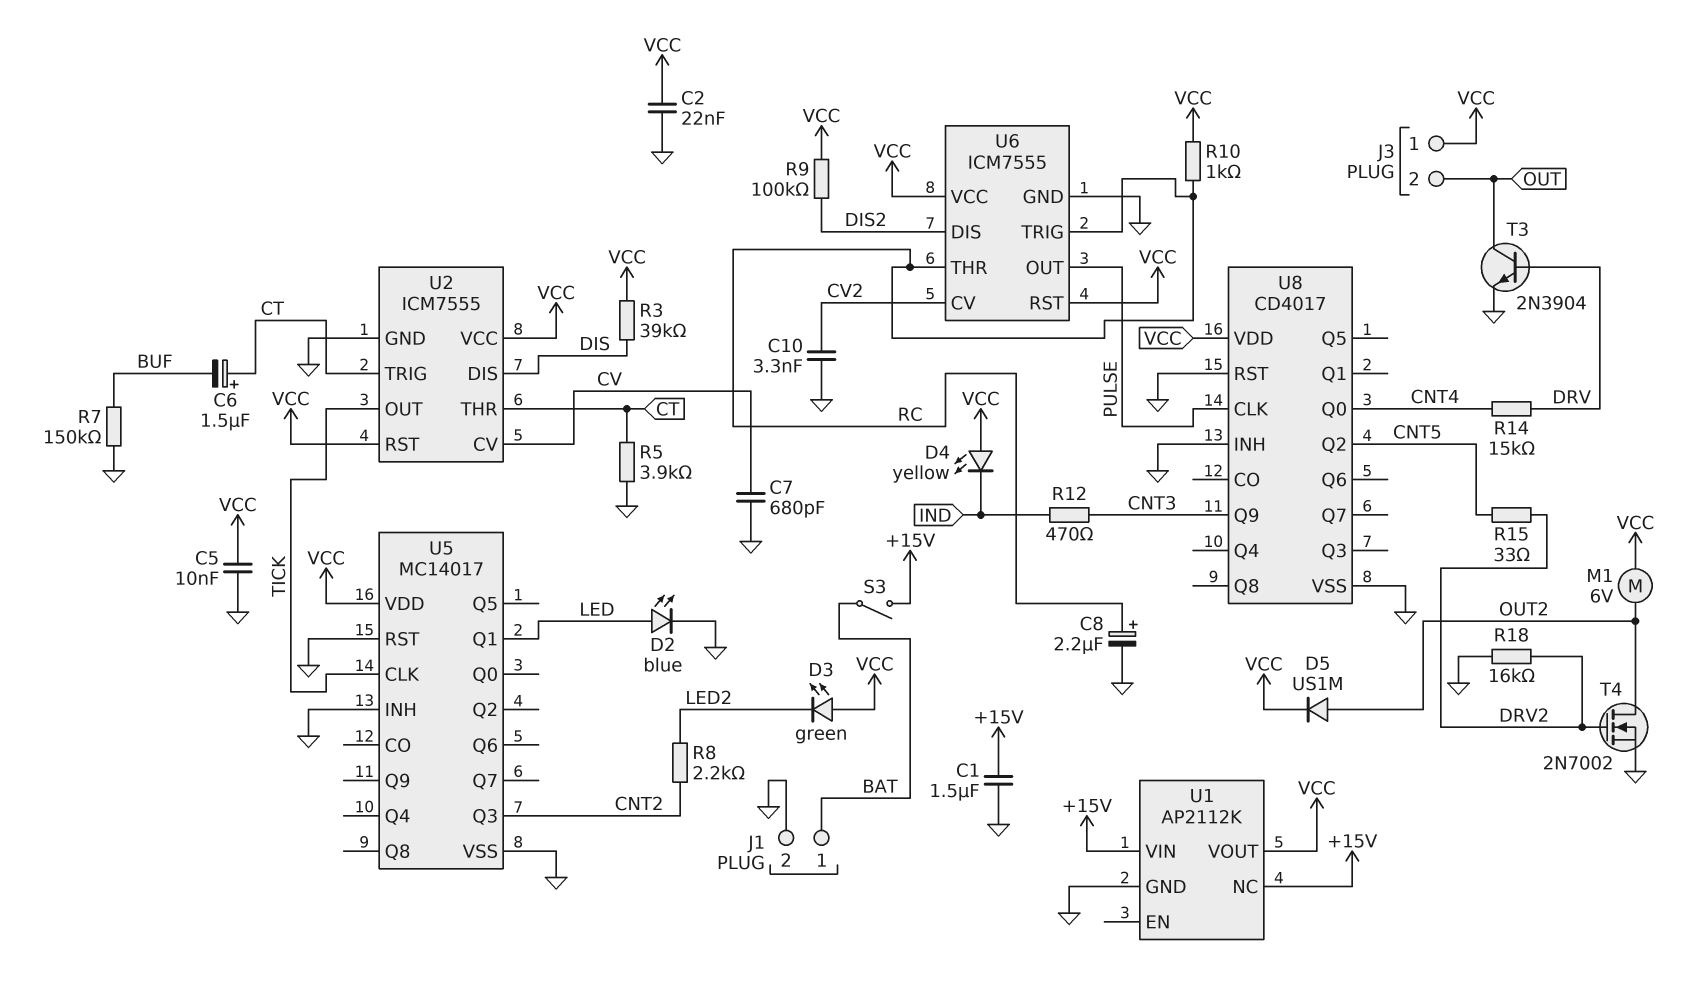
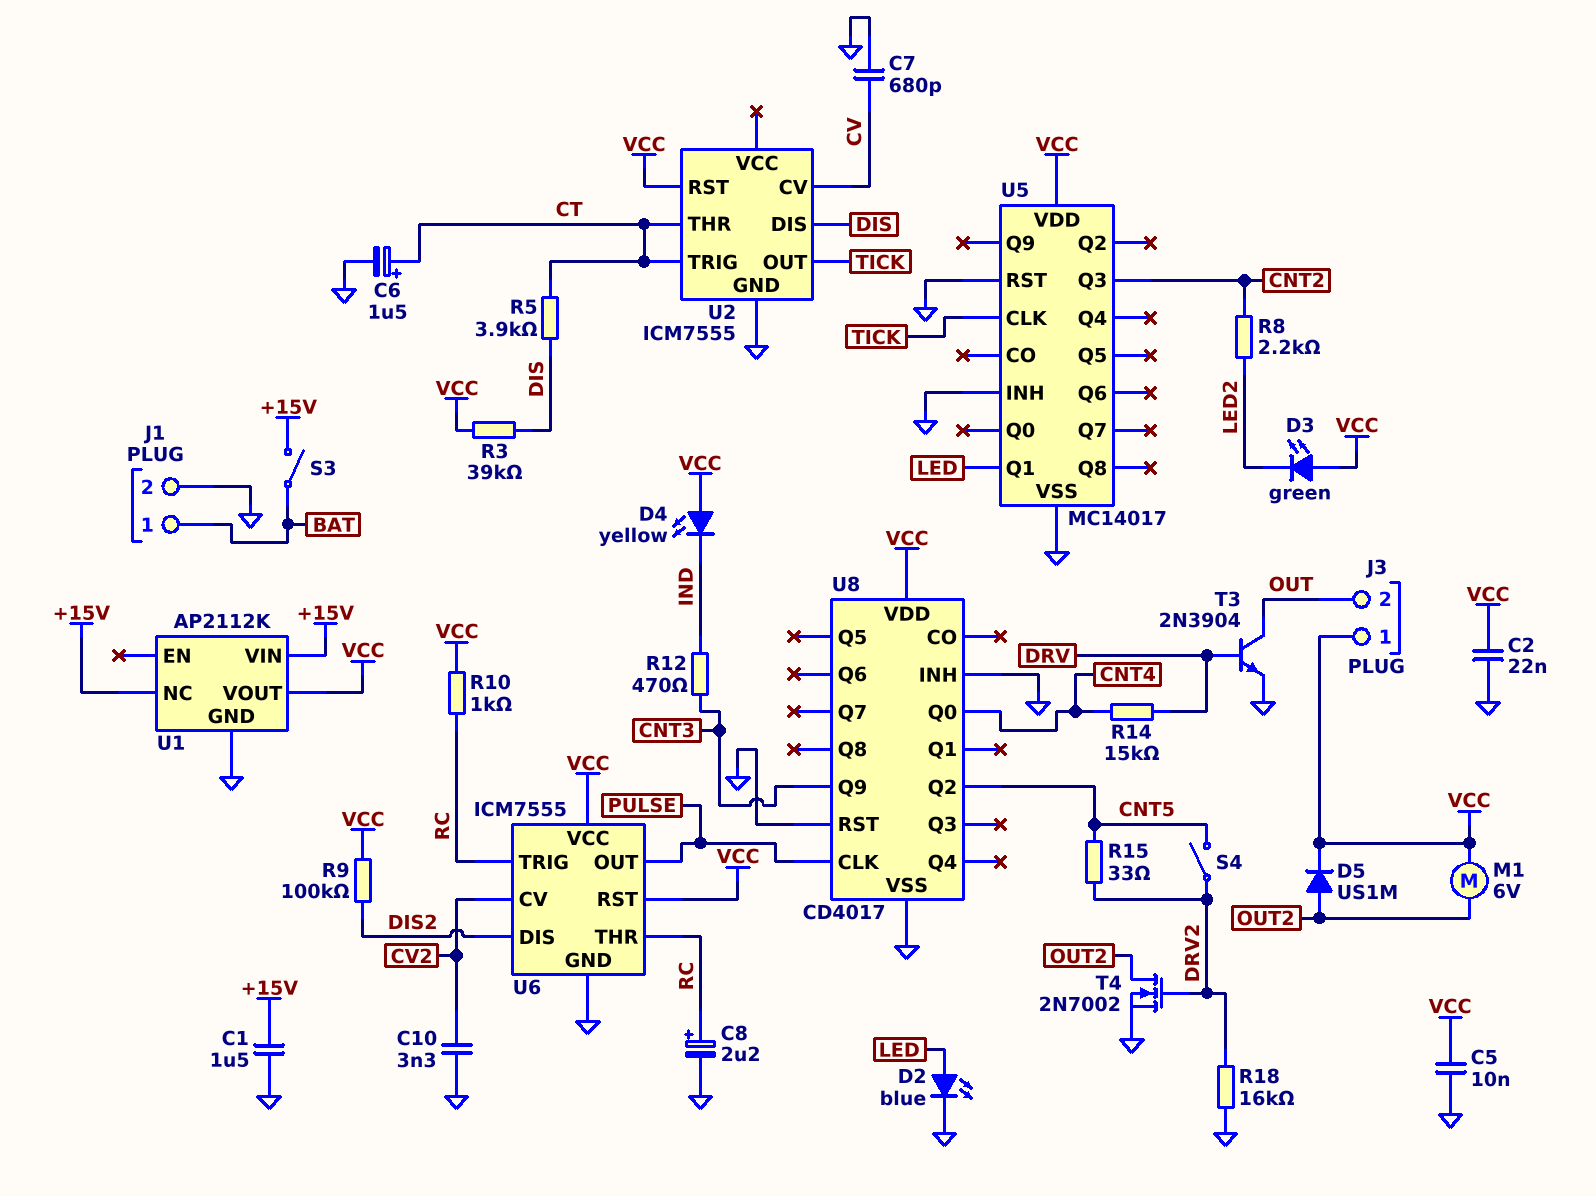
C6: 1.5uF (plus CT, minus BUF) -> 1.5uF (plus CT, minus GND)
R5: 3.9k (CT, GND) -> 3.9k (CT, DIS)
R7: 150k (BUF, GND) -> none
S4: none -> switch (CNT5, DRV2)
U2 pin VCC: VCC -> none

